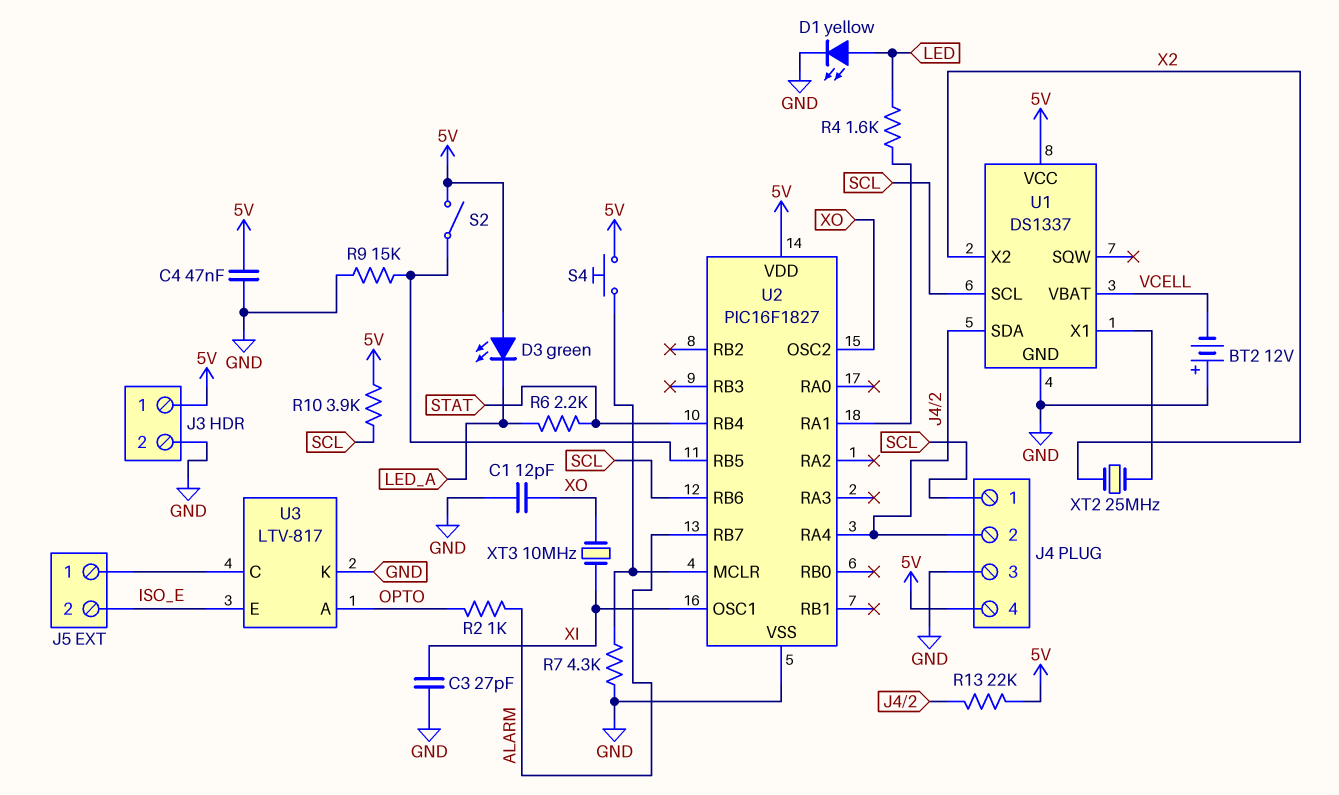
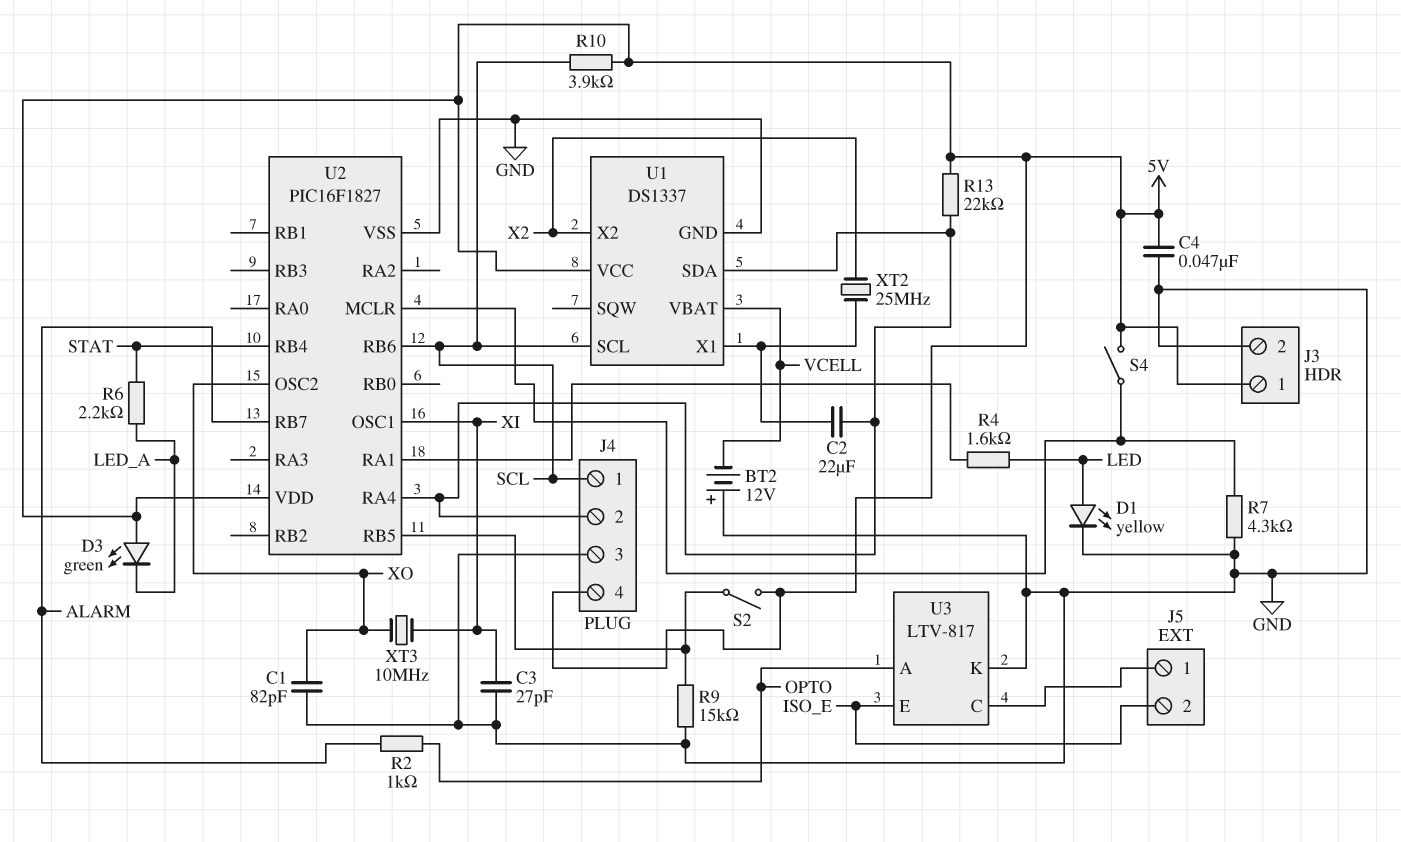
C1: 12pF (GND, XO) -> 82pF (GND, XO)
C2: none -> 22uF (J4/2, U1/X1)
S4: button (5V, U2/MCLR) -> switch (5V, U2/MCLR)

